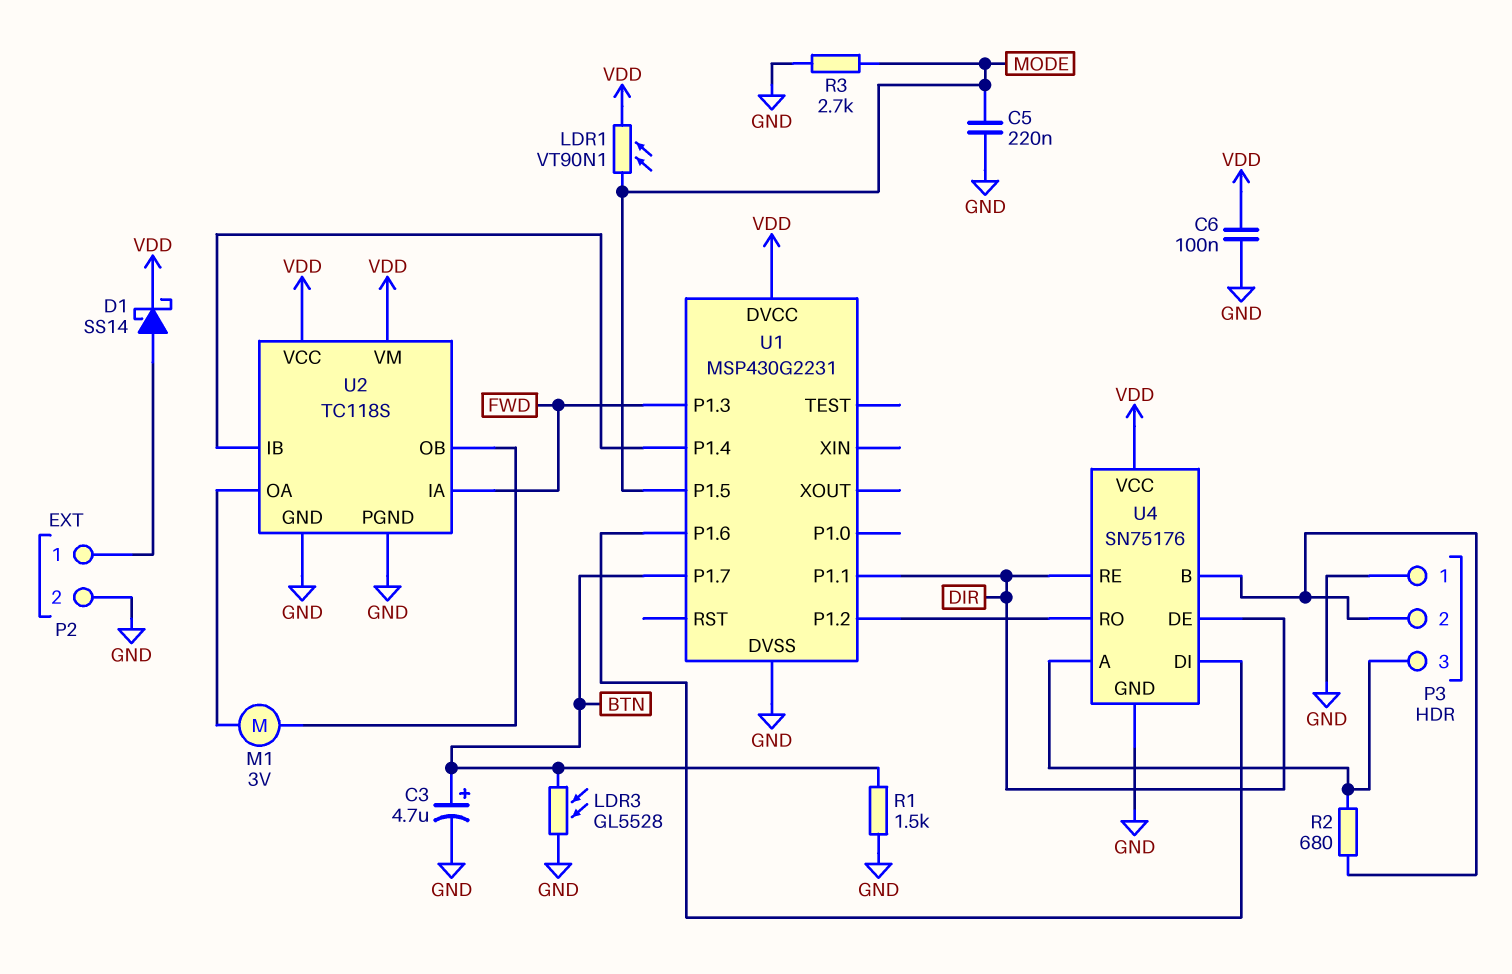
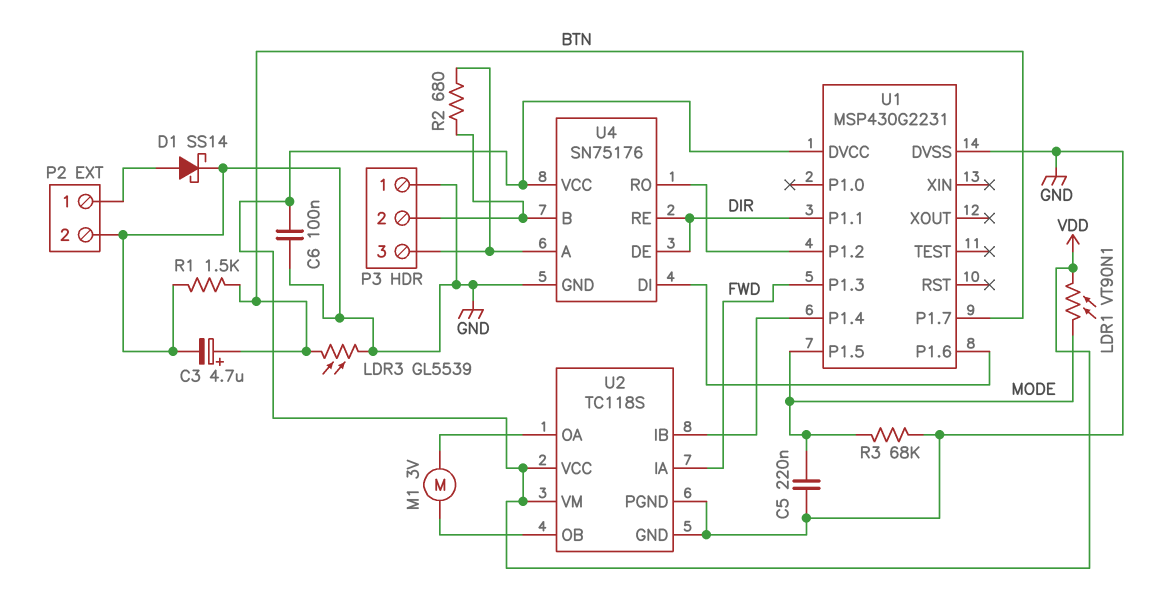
D1: schottky SS14 (A P2/1, K VDD) -> schottky SS14 (A P2/1, K GND)
LDR3: GL5528 (BTN, GND) -> GL5539 (BTN, GND)
R3: 2.7k (GND, MODE) -> 68k (GND, MODE)

